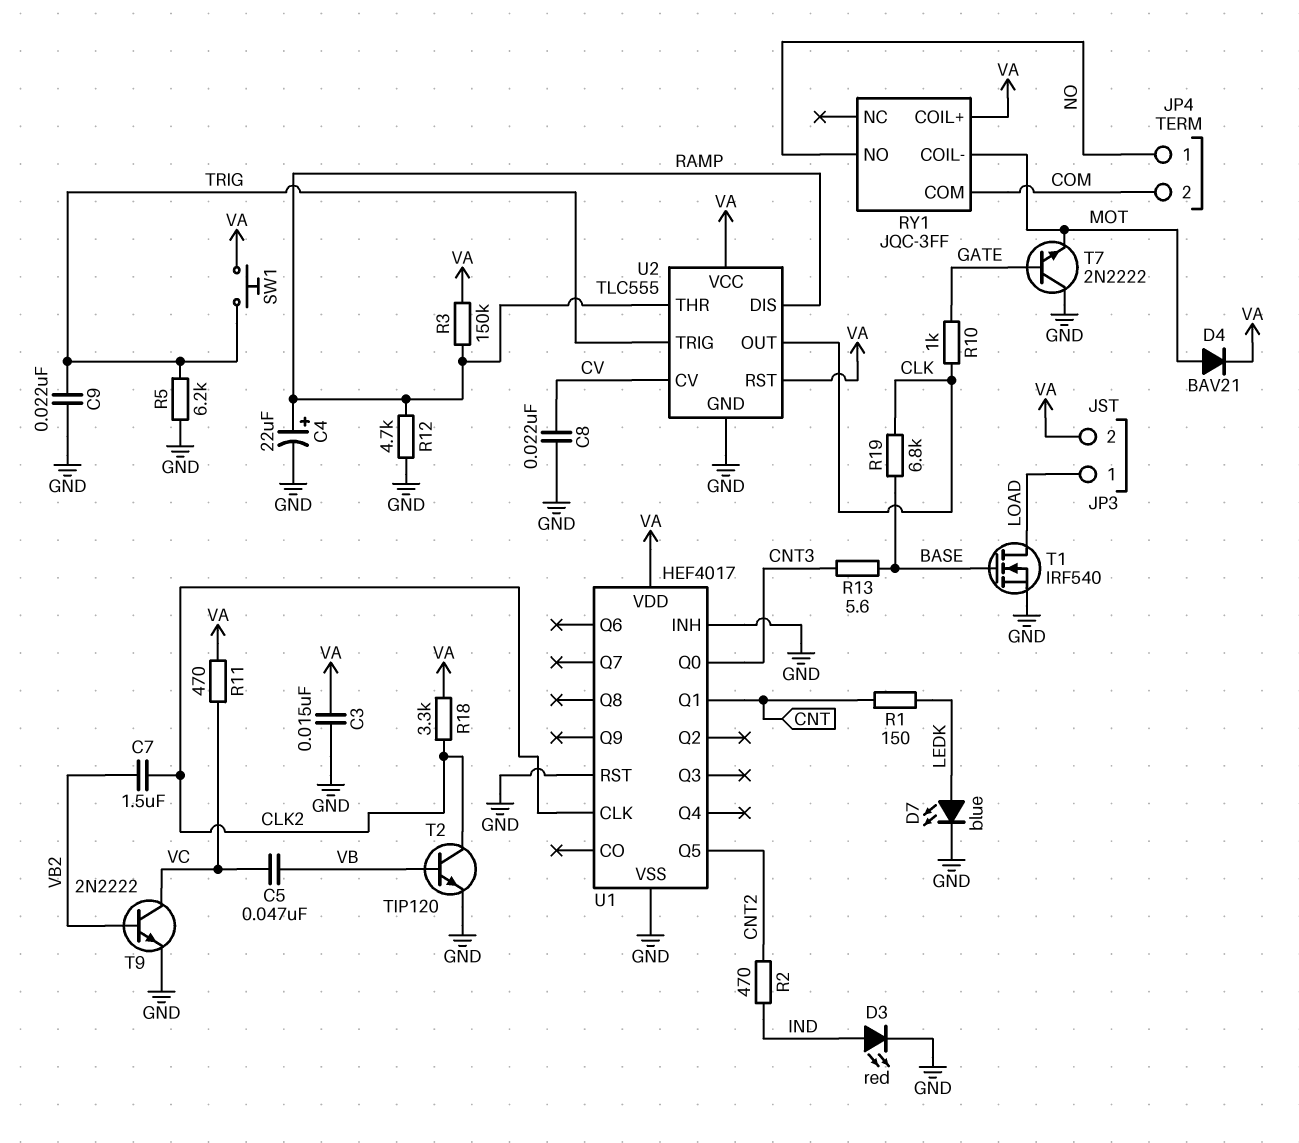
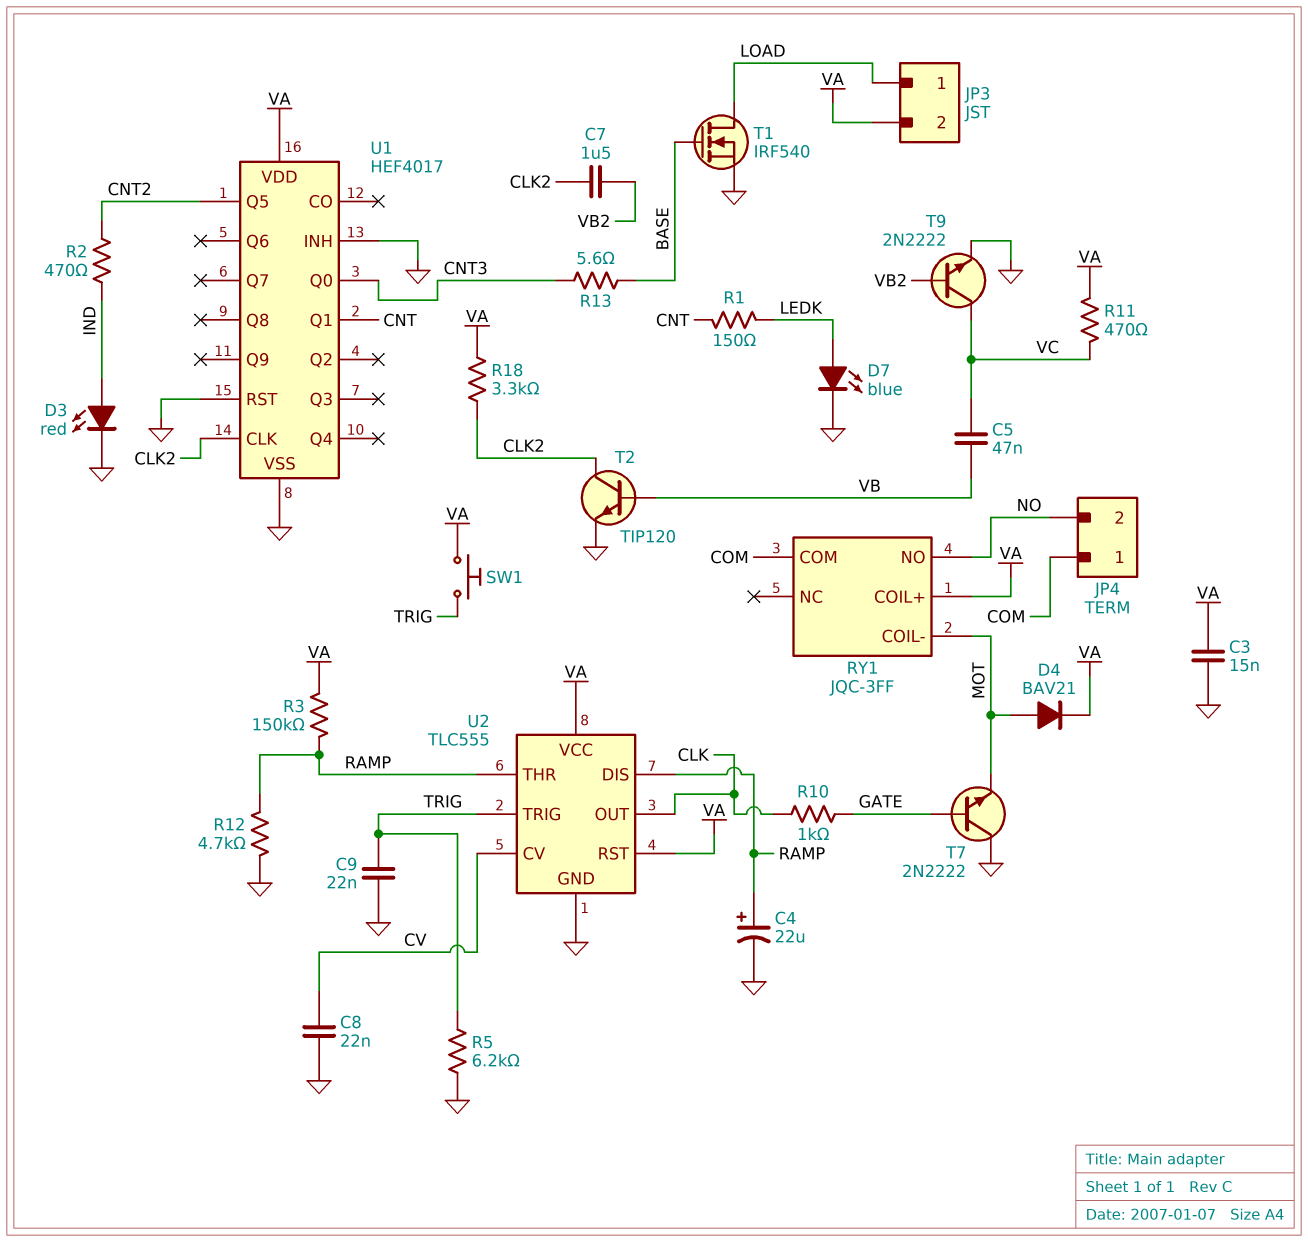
JP4 pin 1: NO -> COM
JP4 pin 2: COM -> NO
R19: 6.8k (BASE, CLK) -> none

